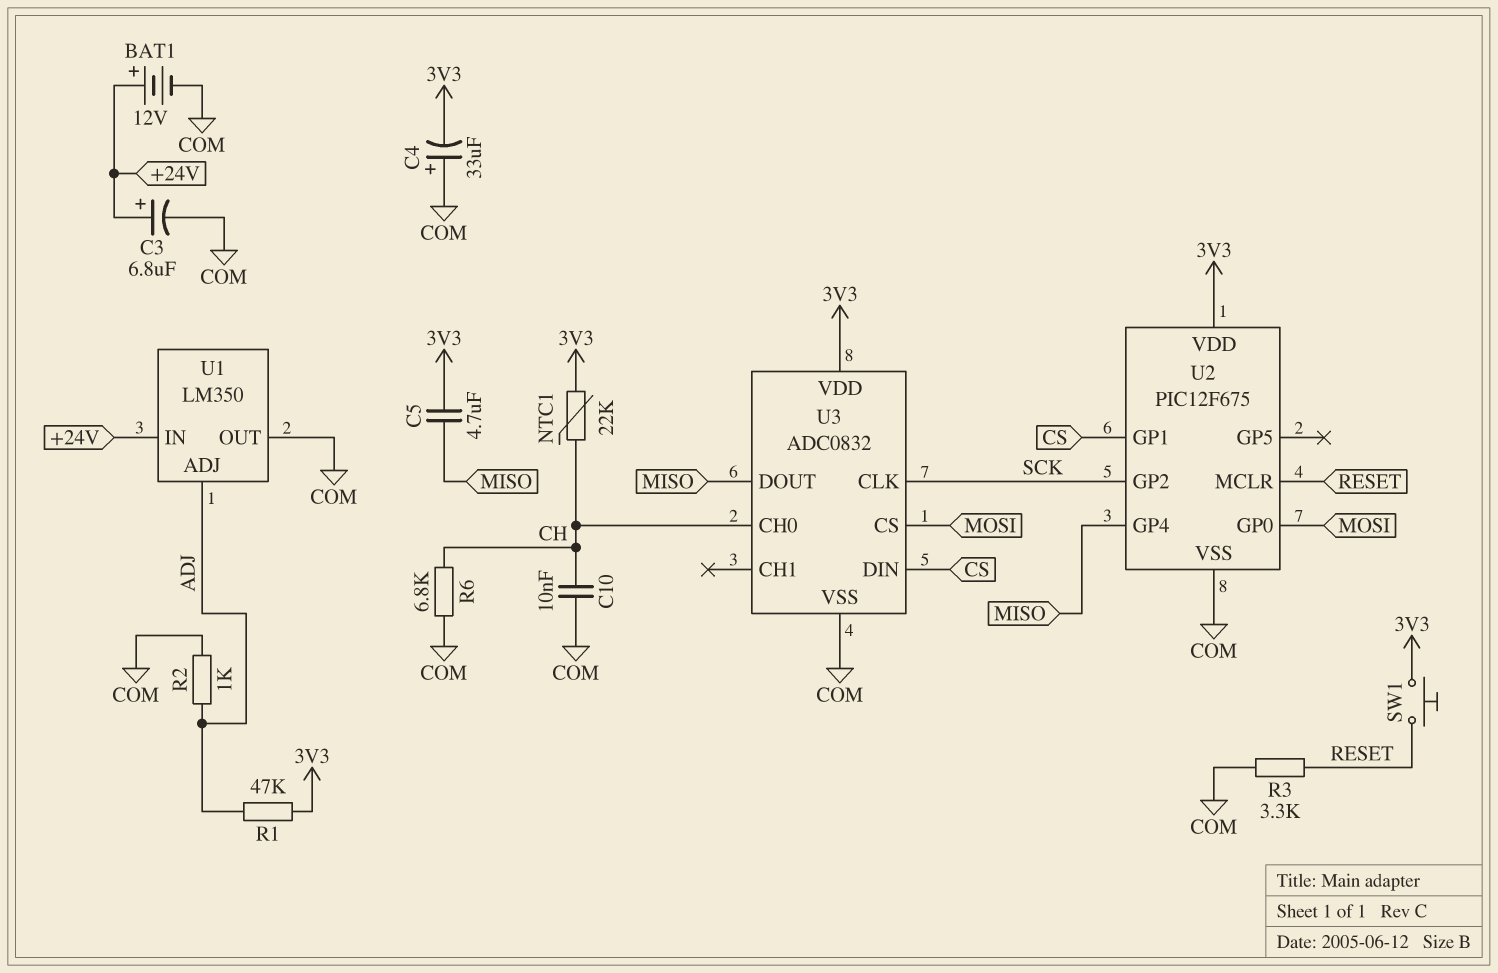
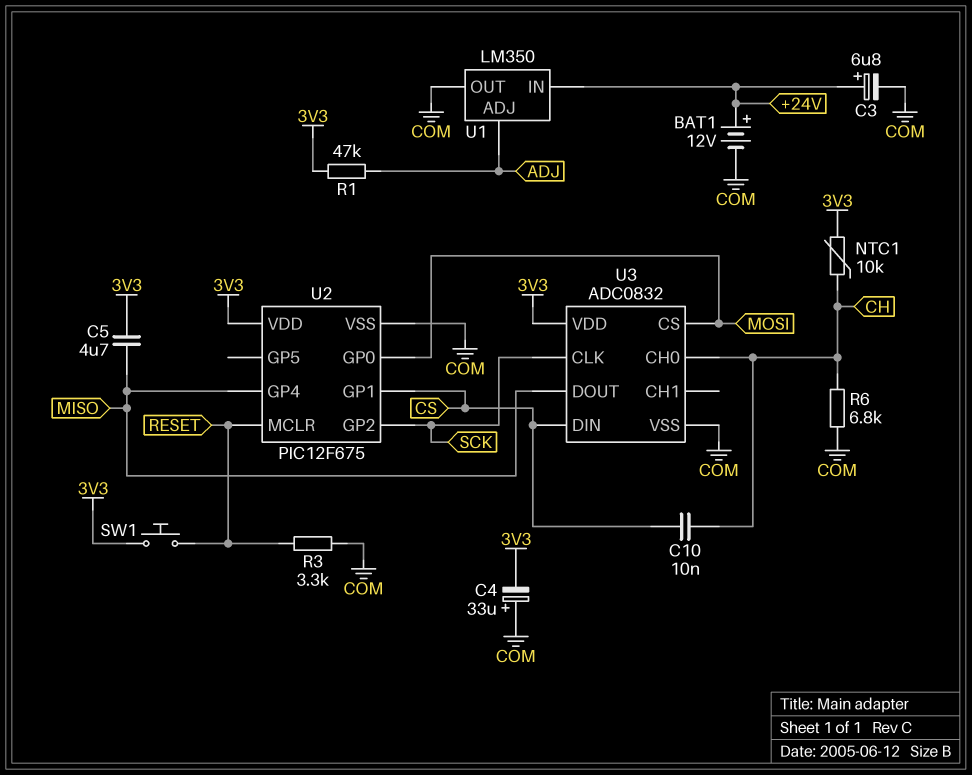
C10: 10nF (CH, COM) -> 10nF (CH, CS)
NTC1: 22k (3V3, CH) -> 10k (3V3, CH)
R2: 1k (ADJ, COM) -> none

